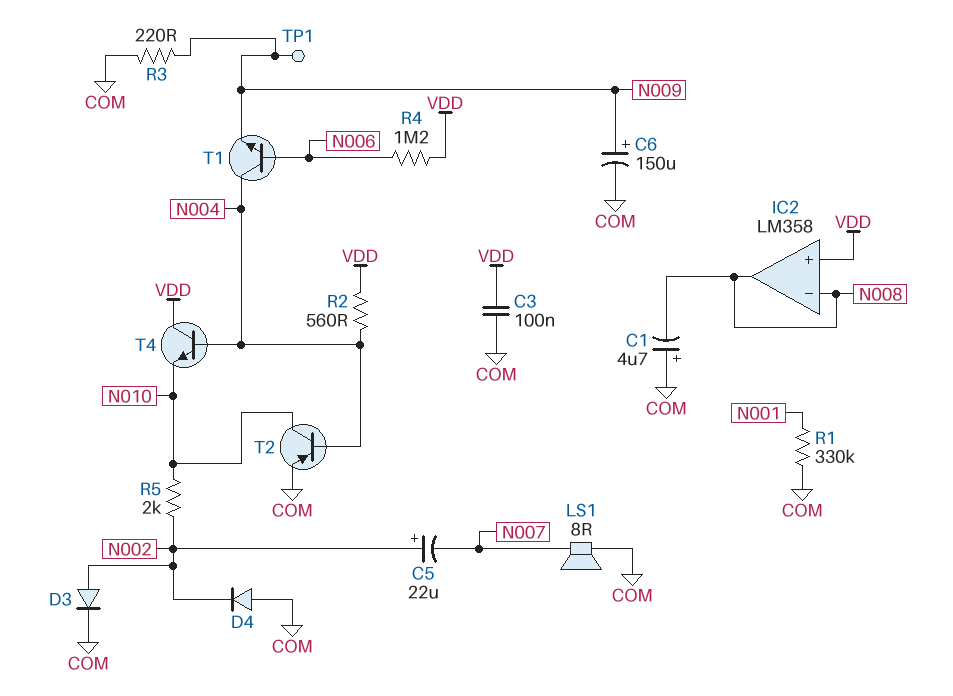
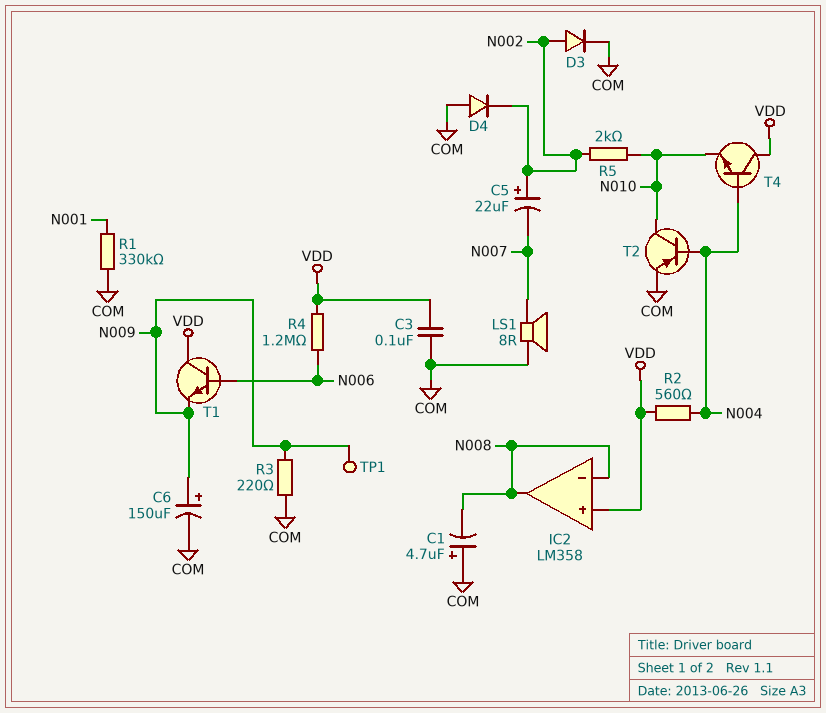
T1: NPN (B N006, C N004, E N009) -> NPN (B N006, C VDD, E N009)

